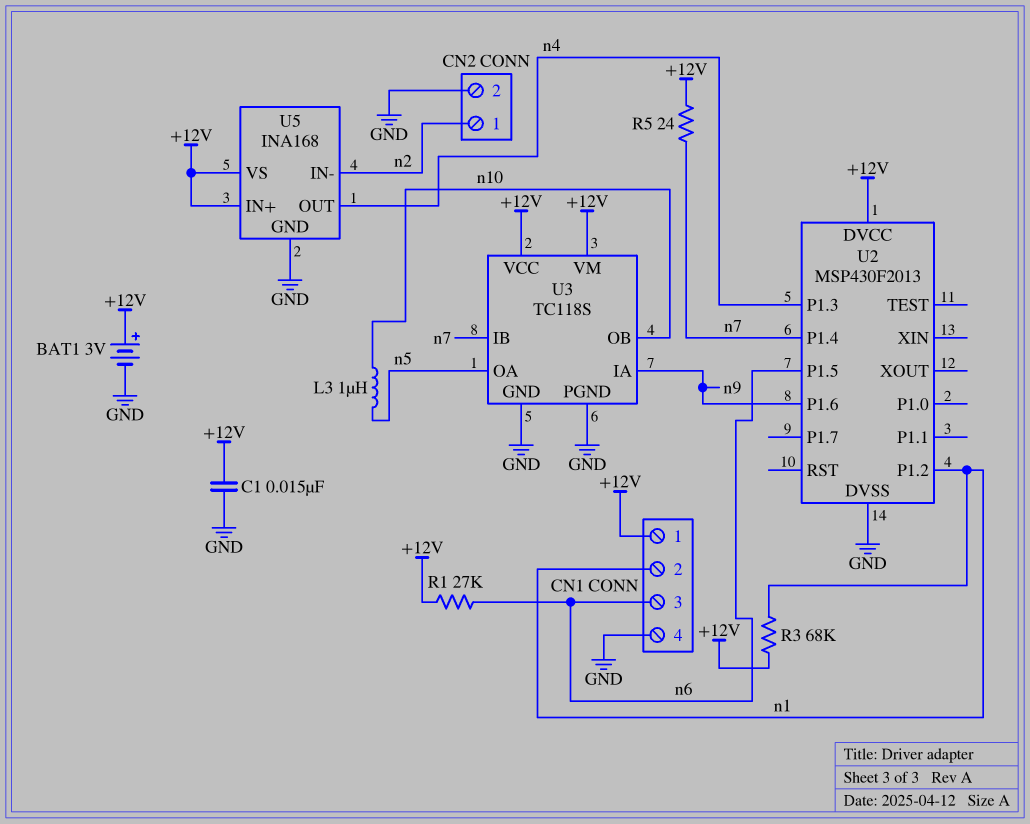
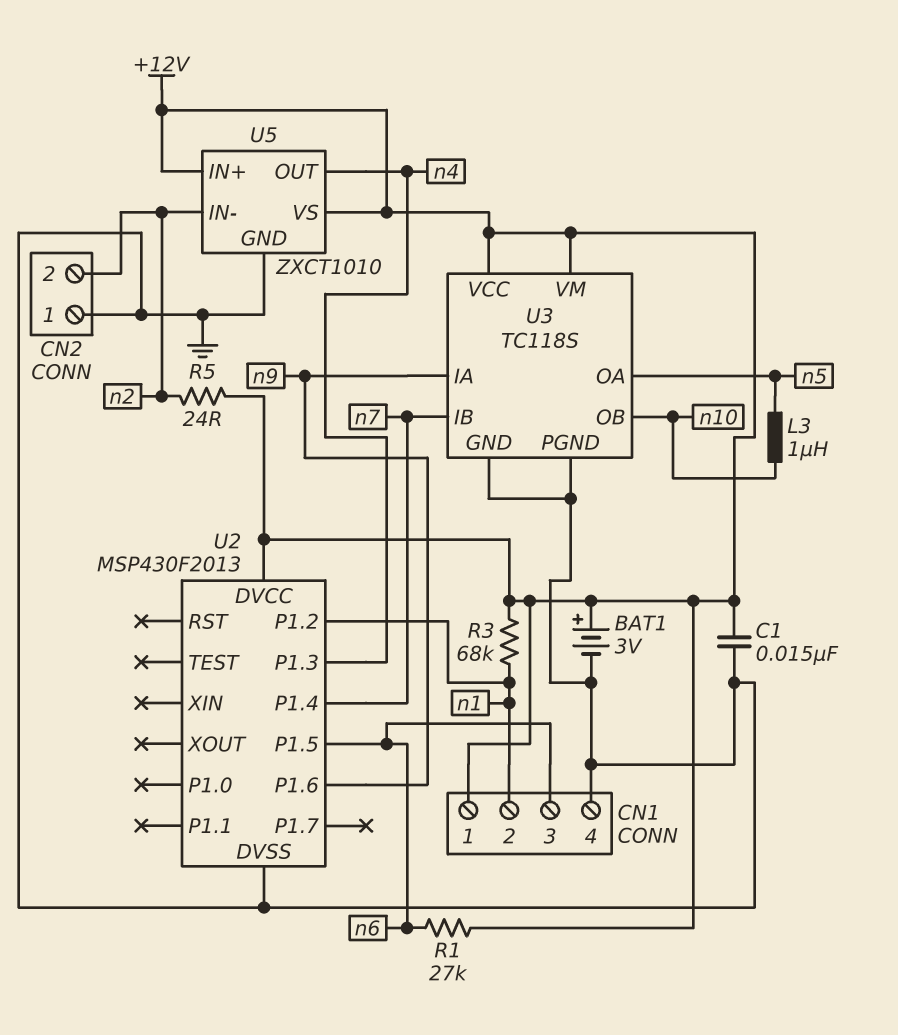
CN2 pin 1: n2 -> GND
CN2 pin 2: GND -> n2
R5: 24 (+12V, n7) -> 24 (+12V, n2)
U5: INA168 -> ZXCT1010

